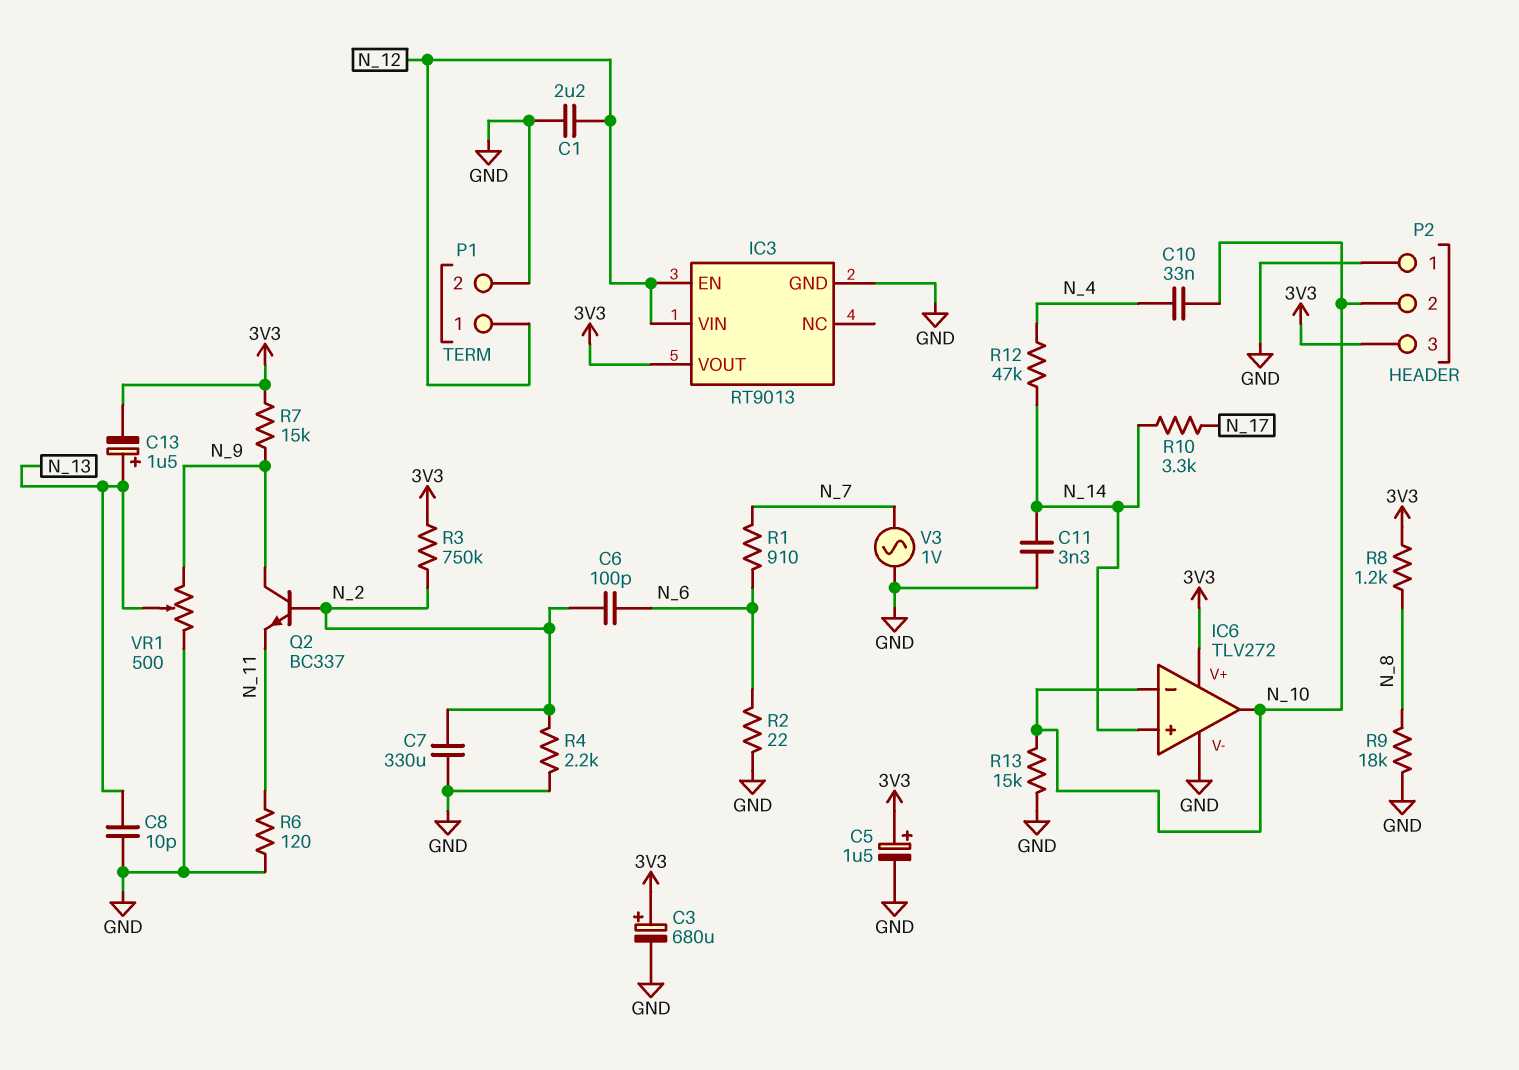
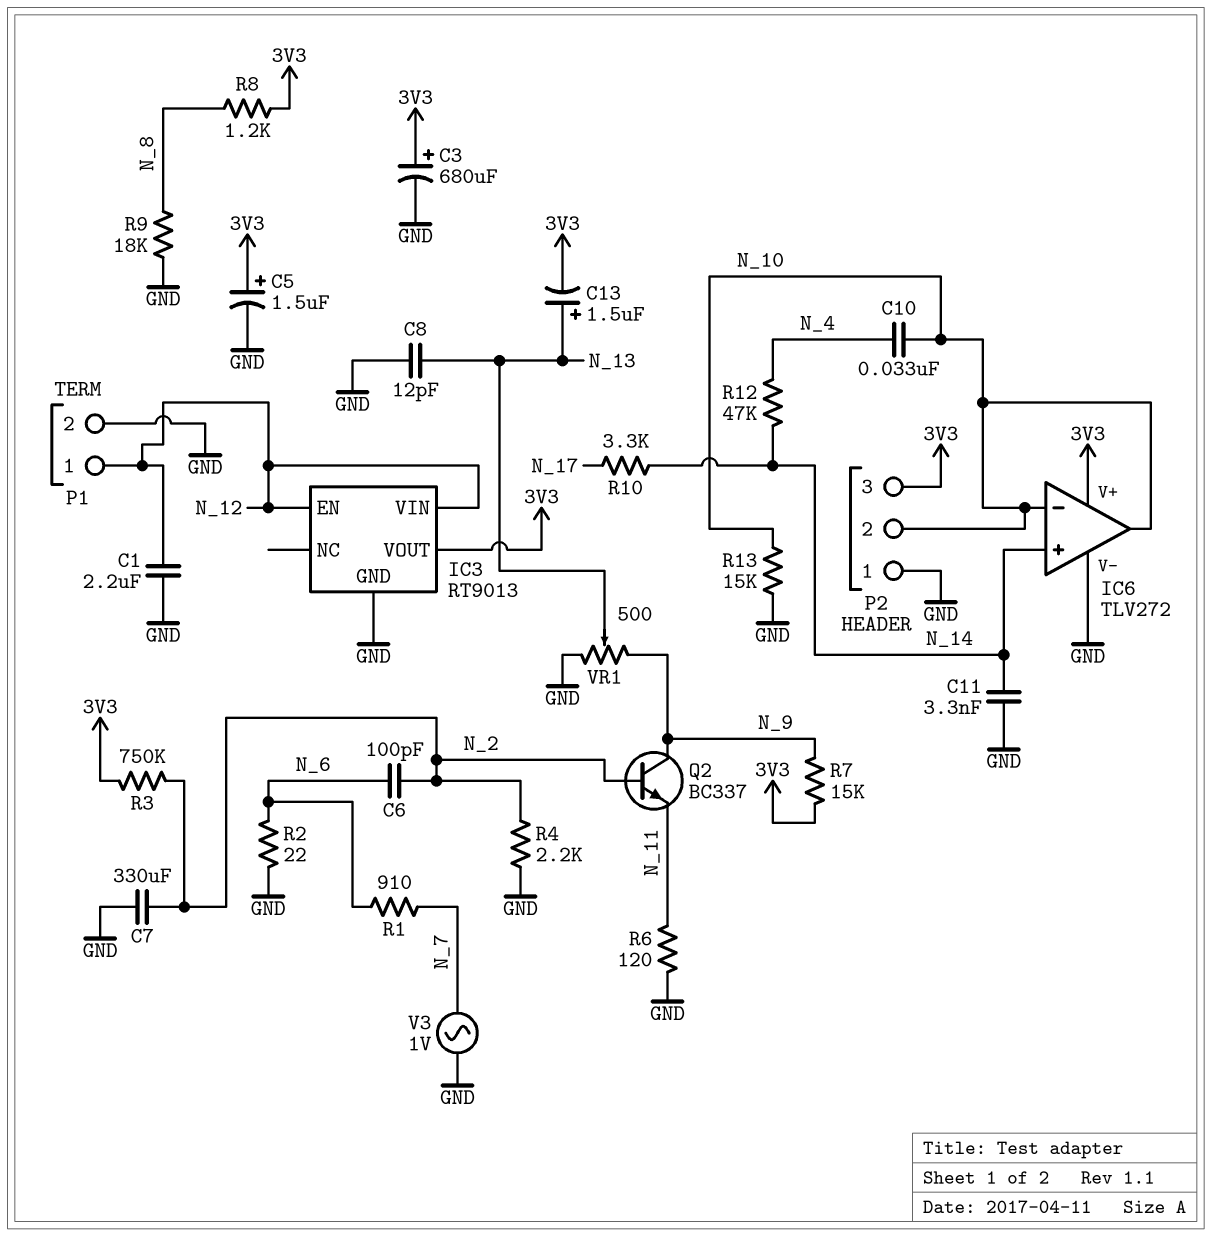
C8: 10pF (GND, N_13) -> 12pF (GND, N_13)

